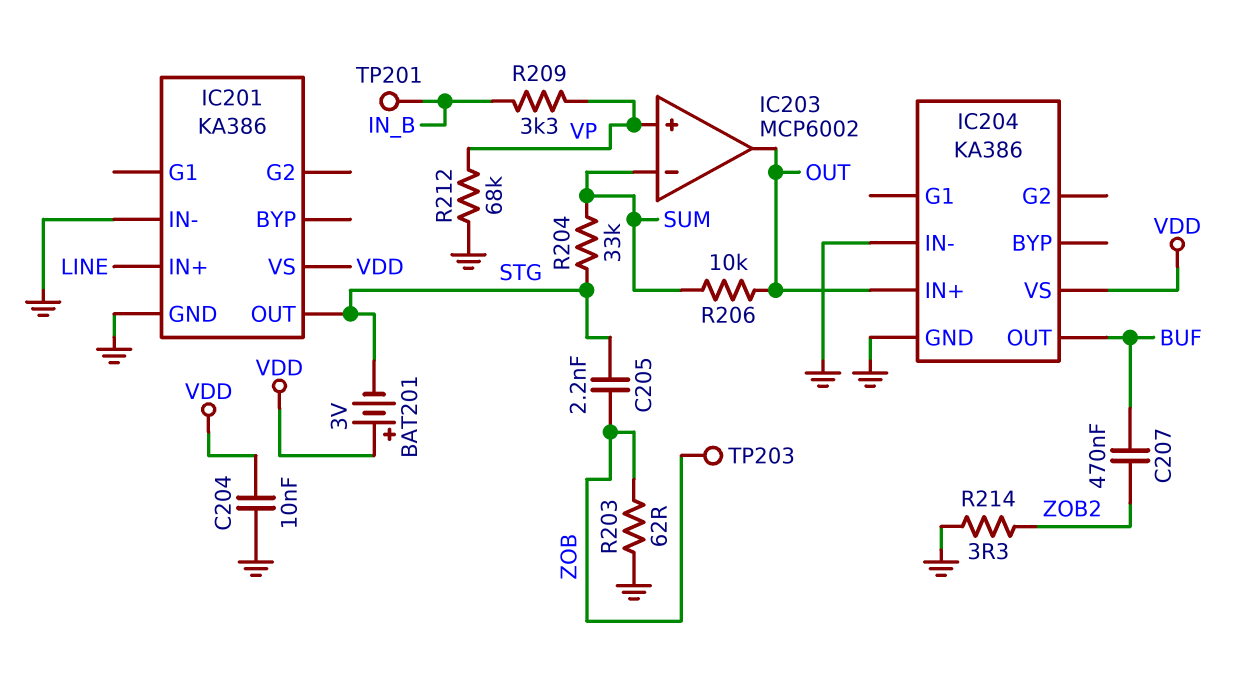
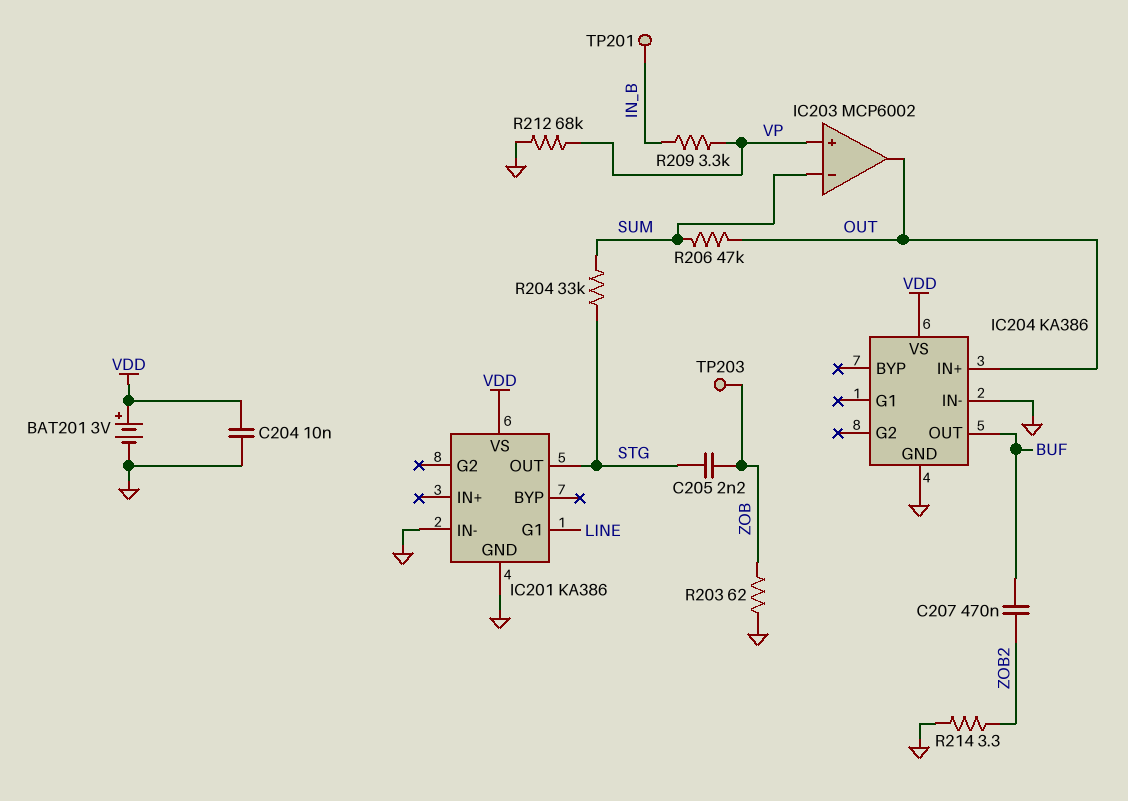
BAT201: 3V (plus VDD, minus STG) -> 3V (plus VDD, minus GND)
IC201 pin G1: none -> LINE
IC201 pin IN+: LINE -> none
R206: 10k (OUT, SUM) -> 47k (OUT, SUM)

